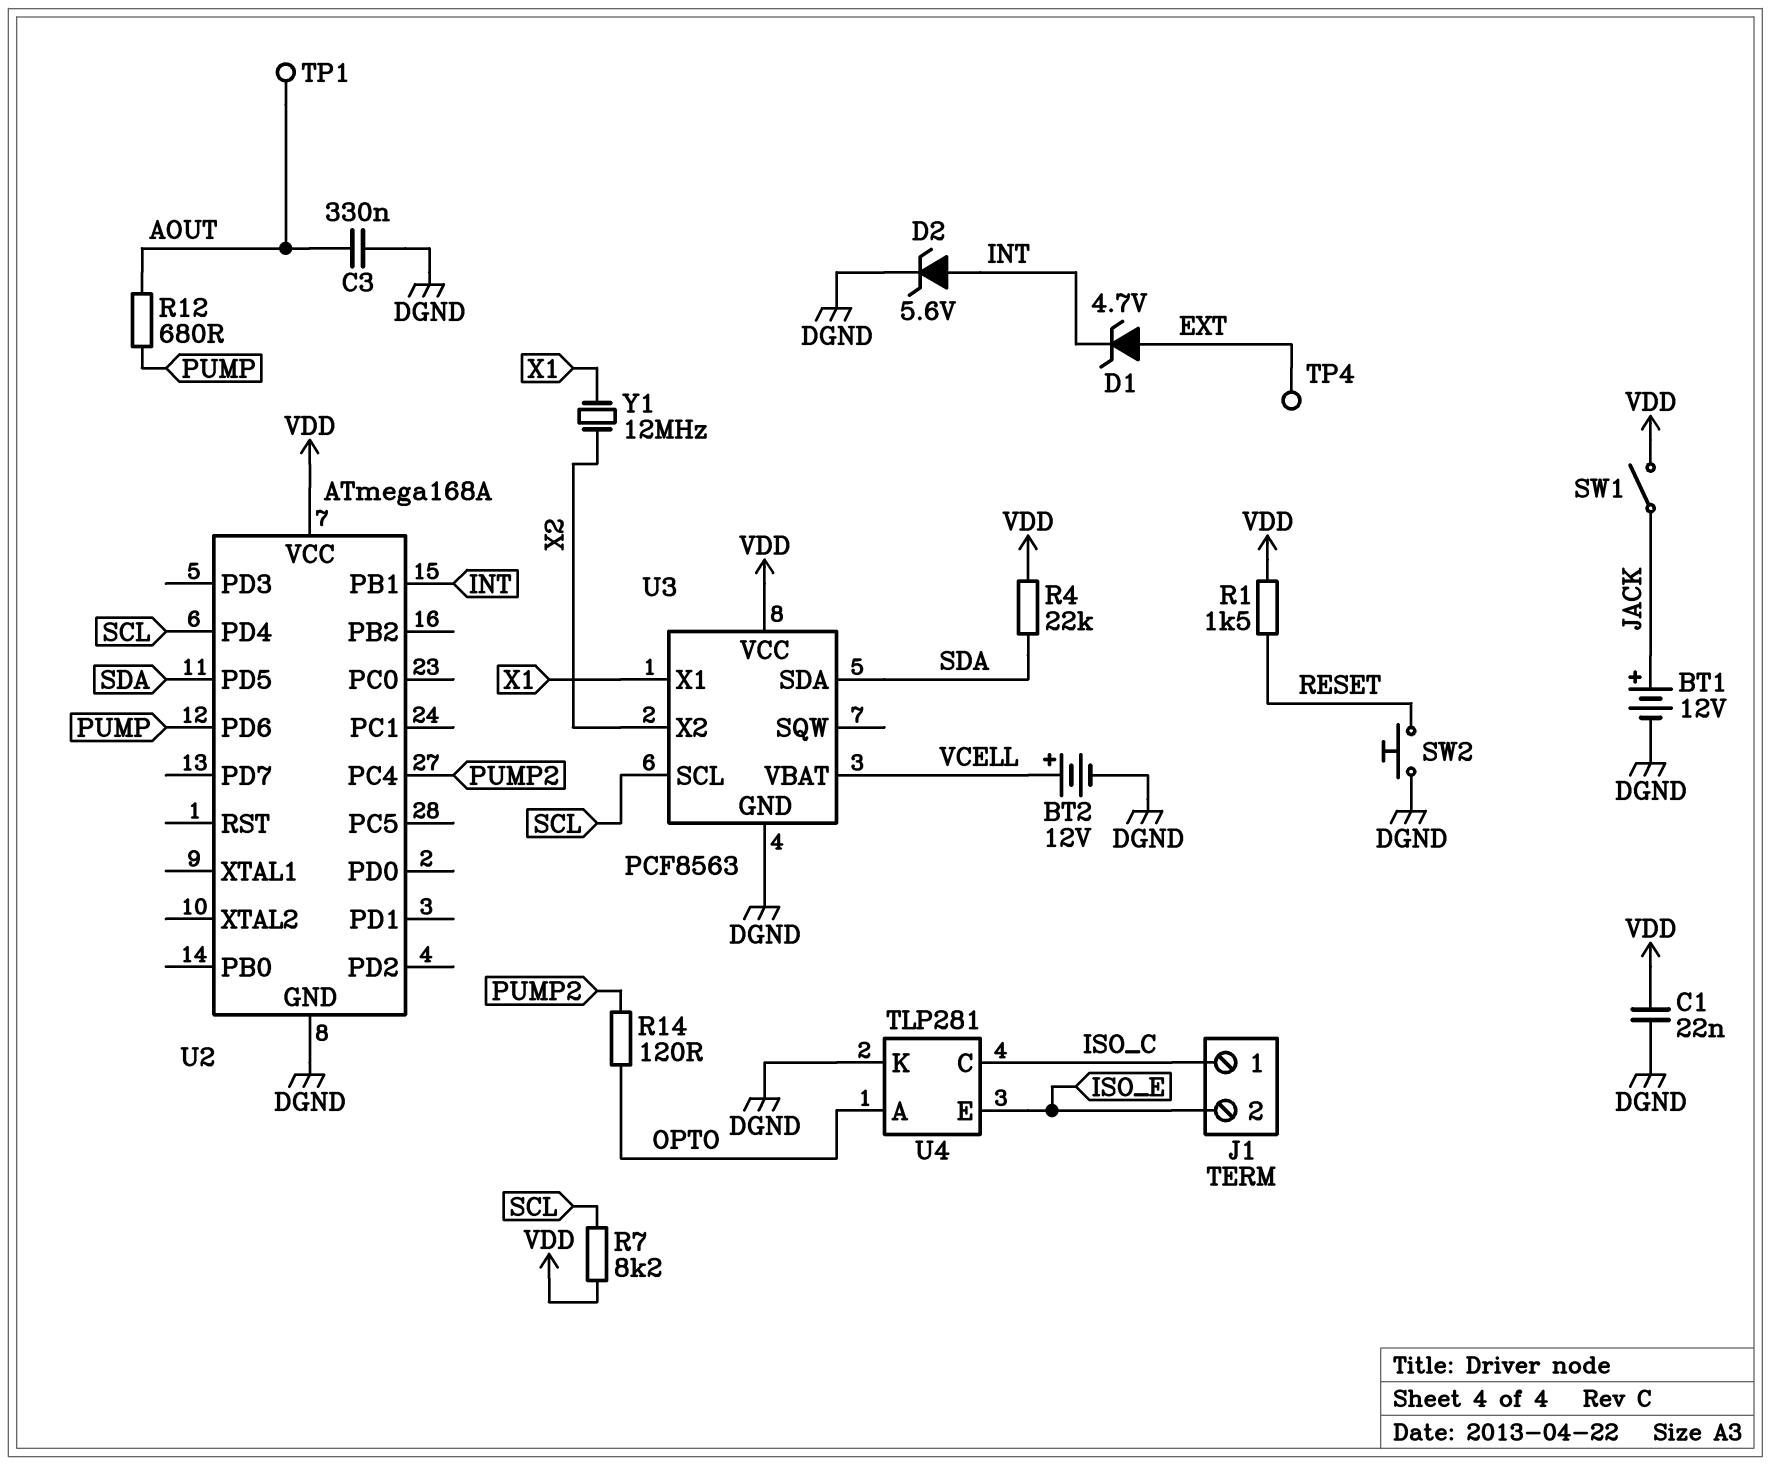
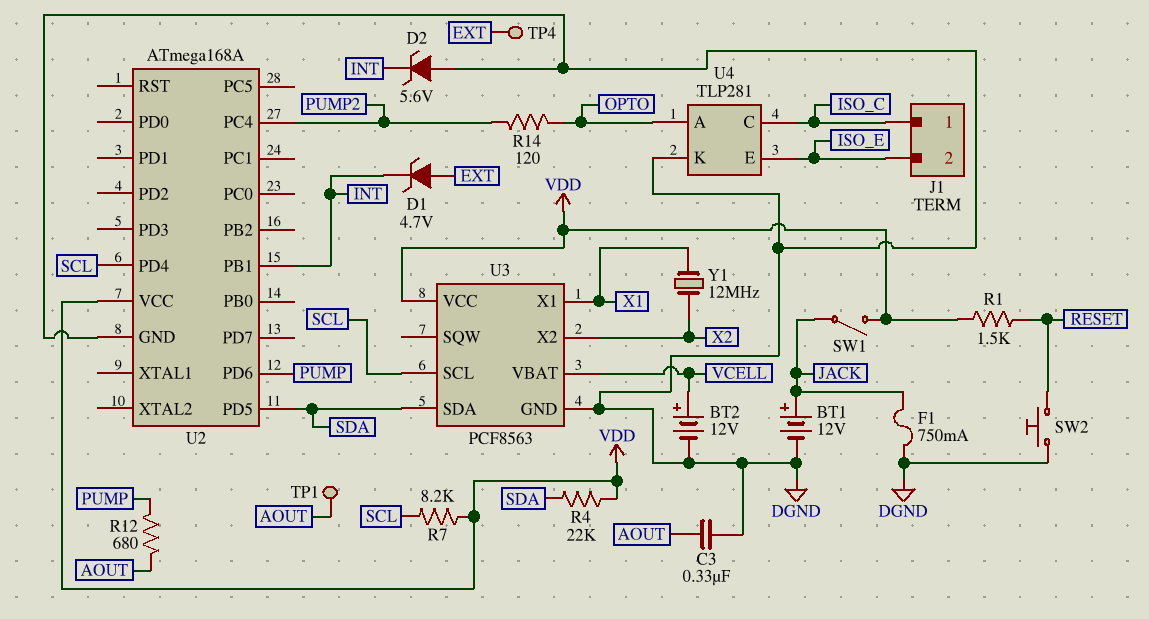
C1: 22nF (DGND, VDD) -> none
D2: zener 5.6V (A INT, K DGND) -> zener 5.6V (A DGND, K INT)
F1: none -> 750mA (DGND, JACK)

